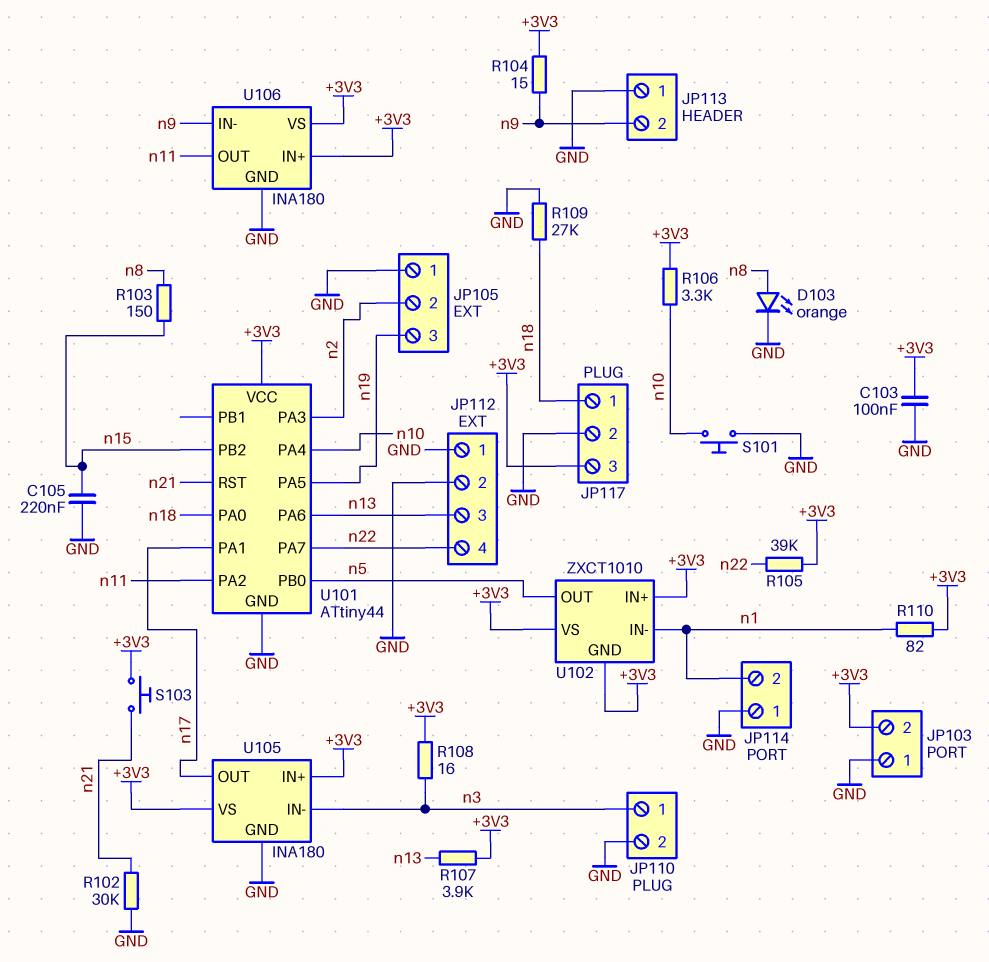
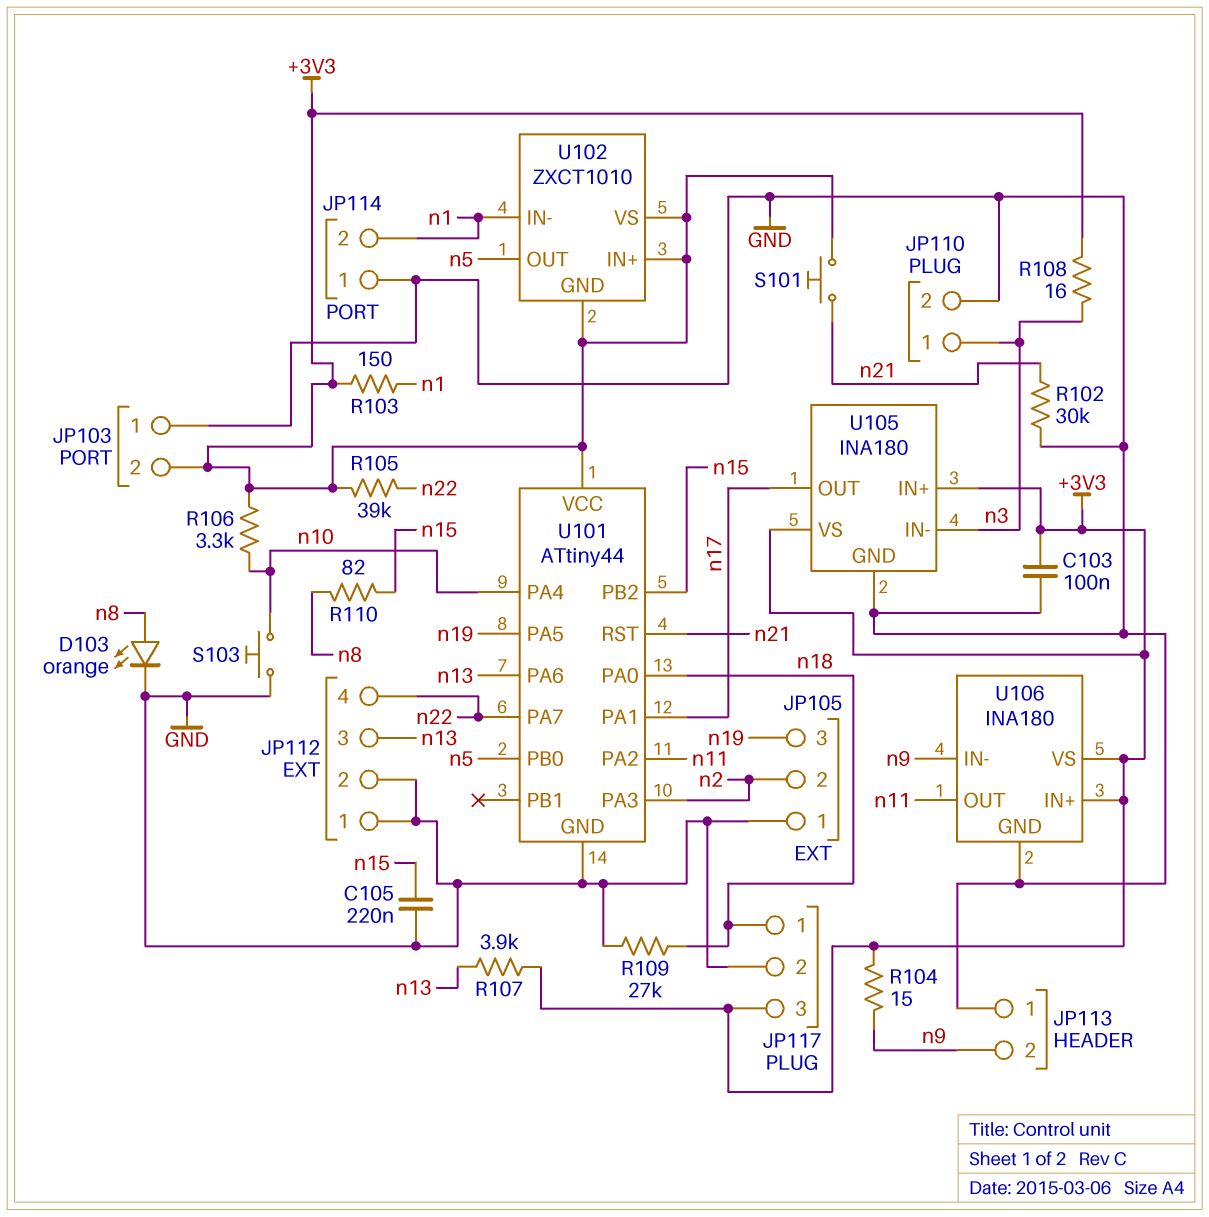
R103: 150 (n8, n15) -> 150 (+3V3, n1)
R110: 82 (+3V3, n1) -> 82 (n8, n15)
S101: button (GND, n10) -> button (+3V3, n21)
S103: button (+3V3, n21) -> button (GND, n10)

